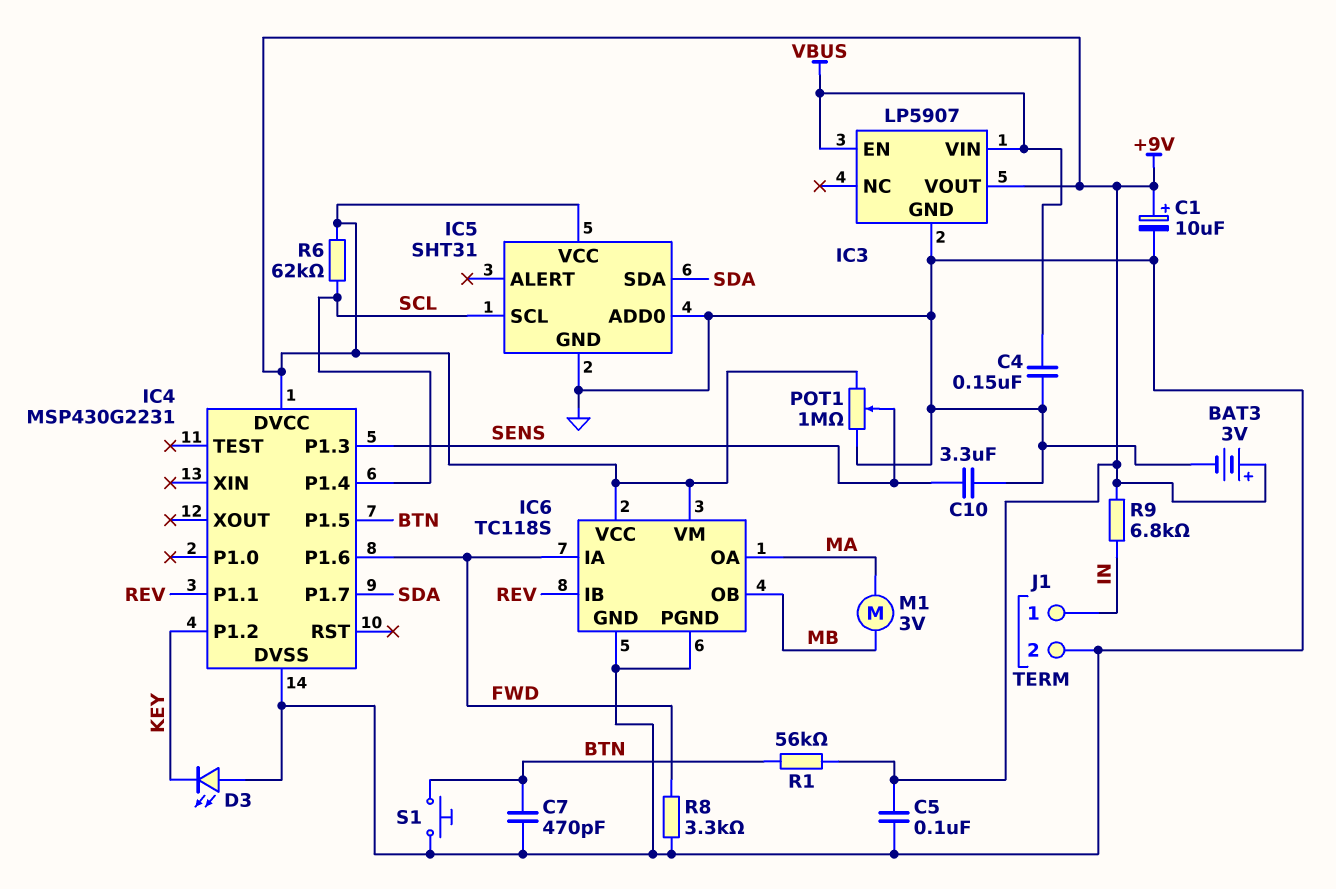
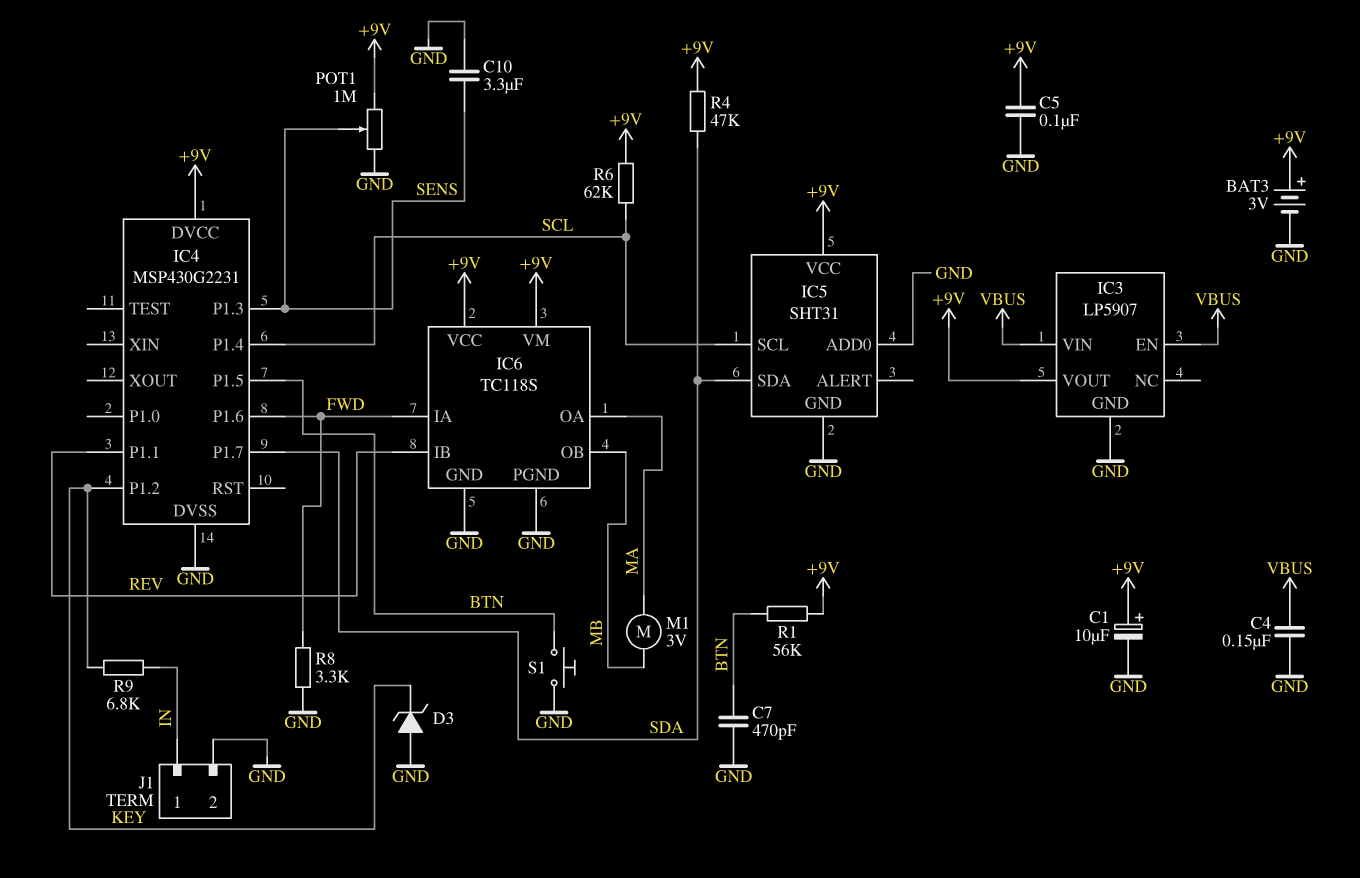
D3: LED (A GND, K KEY) -> zener (A GND, K KEY)
R4: none -> 47k (+9V, SDA)
R9: 6.8k (+9V, IN) -> 6.8k (IN, KEY)

